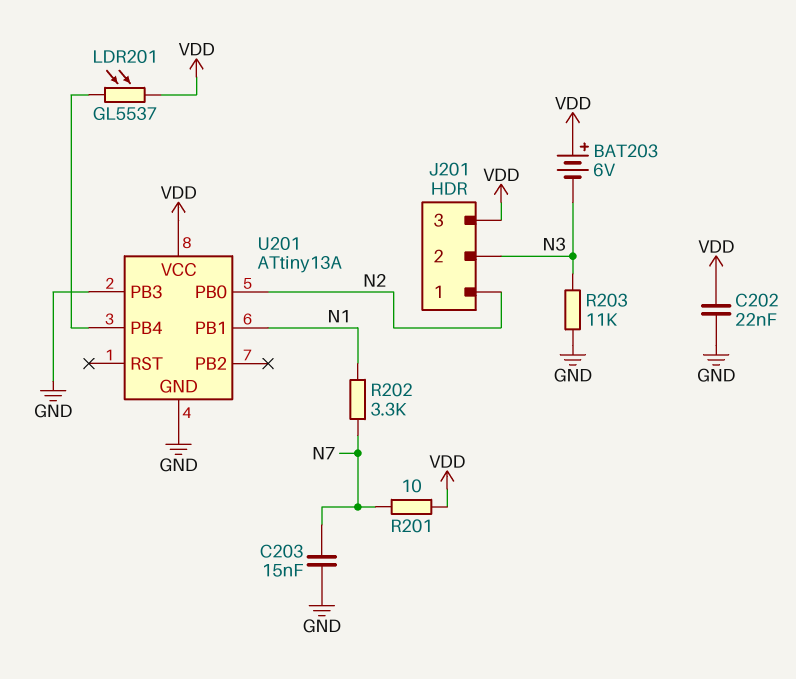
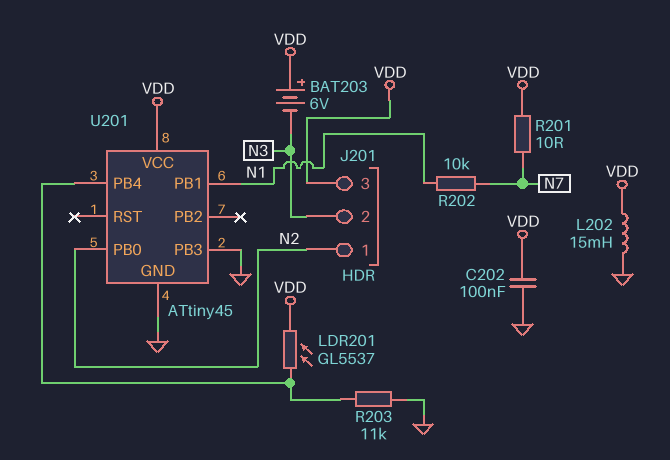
C202: 22nF (GND, VDD) -> 100nF (GND, VDD)
C203: 15nF (GND, N7) -> none
L202: none -> 15mH (GND, VDD)
R202: 3.3k (N1, N7) -> 10k (N1, N7)
R203: 11k (GND, N3) -> 11k (GND, U201/PB4)
U201: ATtiny13A -> ATtiny45

